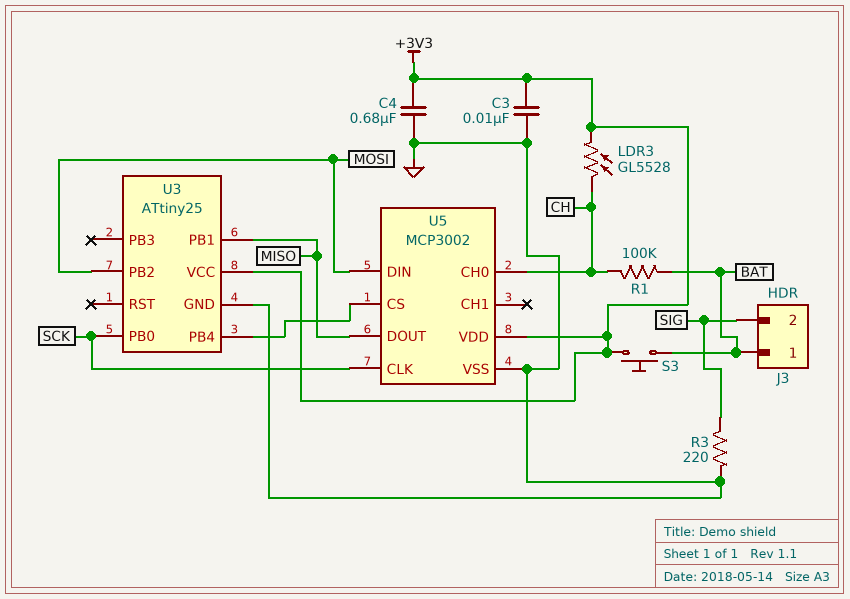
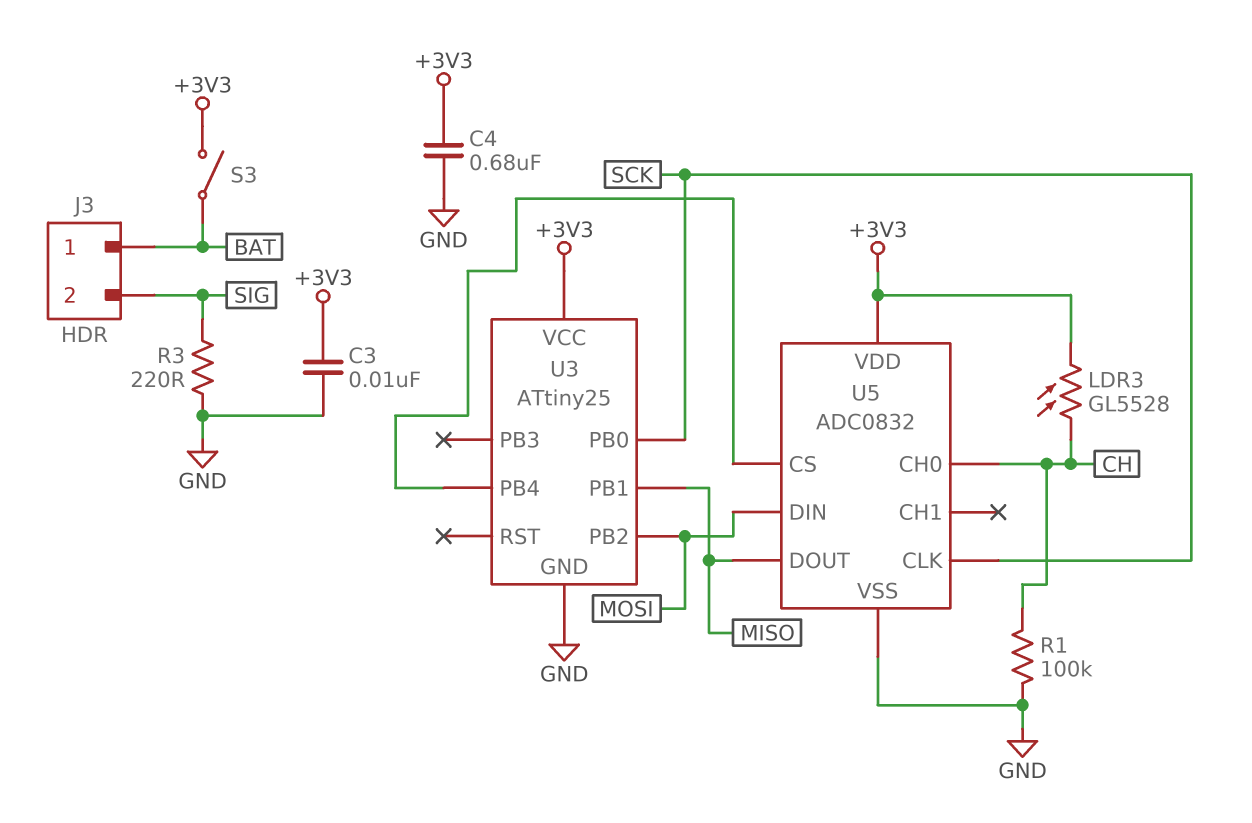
R1: 100k (BAT, CH) -> 100k (CH, GND)
S3: button (+3V3, BAT) -> switch (+3V3, BAT)
U5: MCP3002 -> ADC0832

